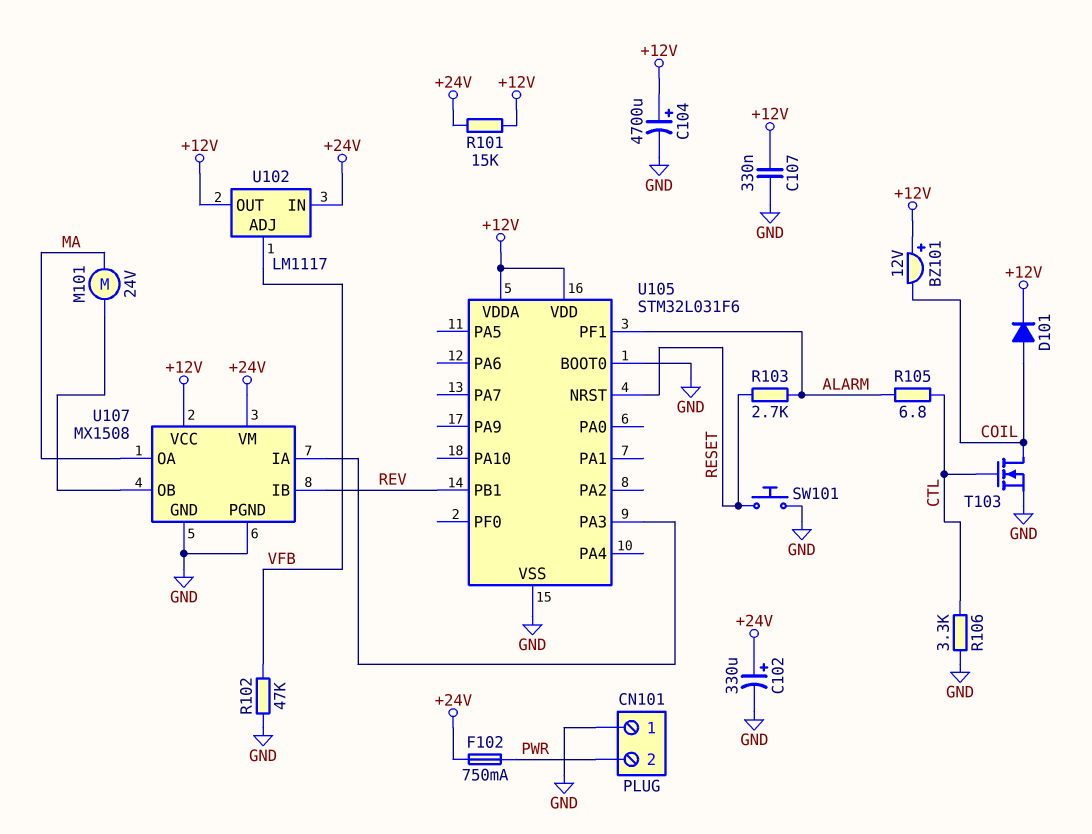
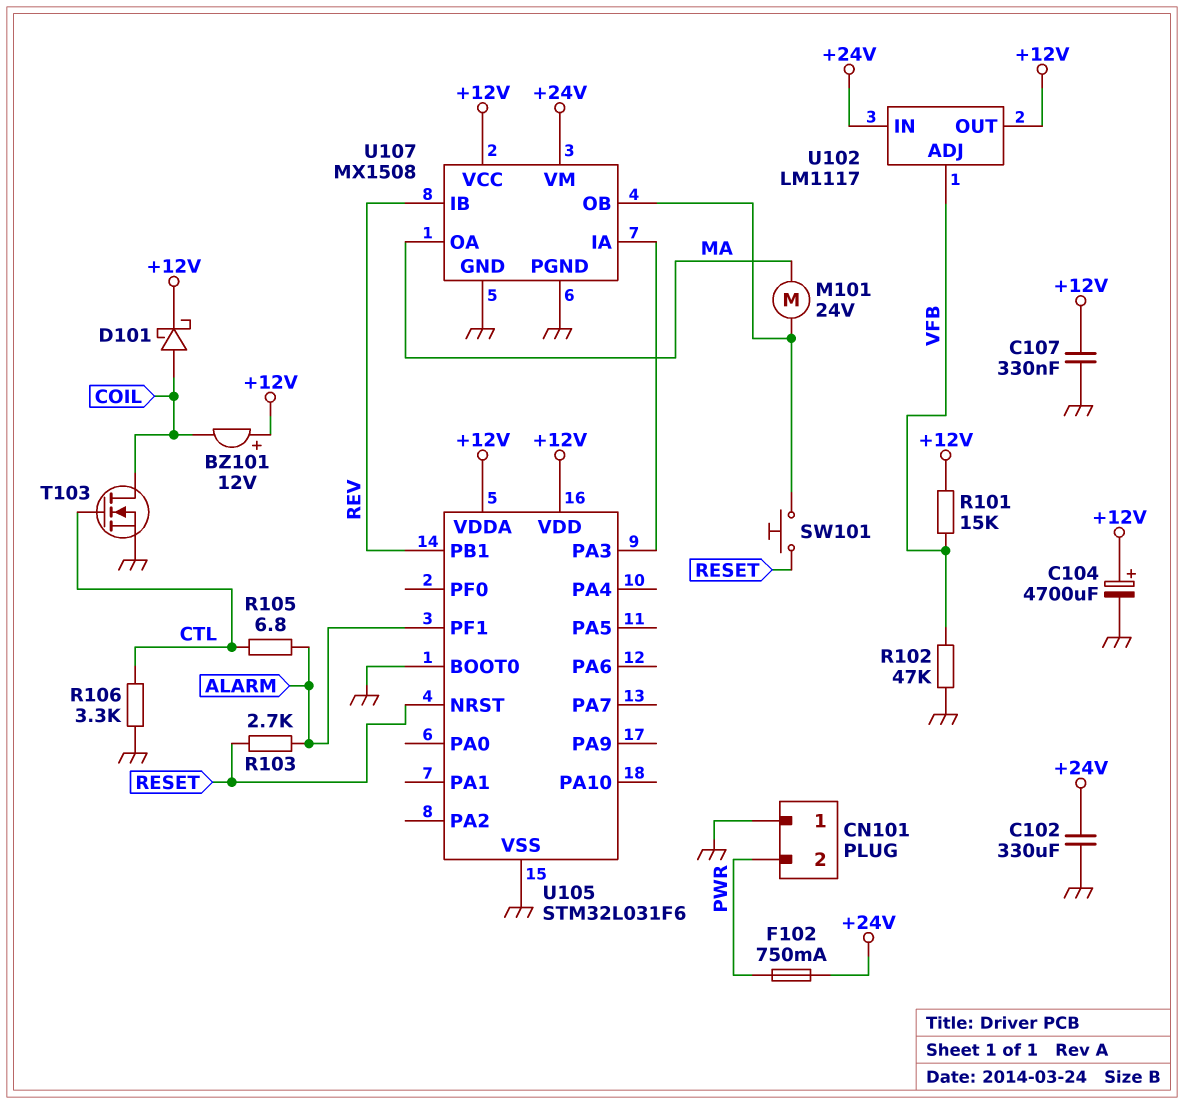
C102: 330uF (plus +24V, minus GND) -> 330uF (+24V, GND)
D101: diode (A COIL, K +12V) -> schottky (A COIL, K +12V)
R101: 15k (+12V, +24V) -> 15k (+12V, VFB)
SW101: button (GND, RESET) -> button (RESET, U107/OB)

